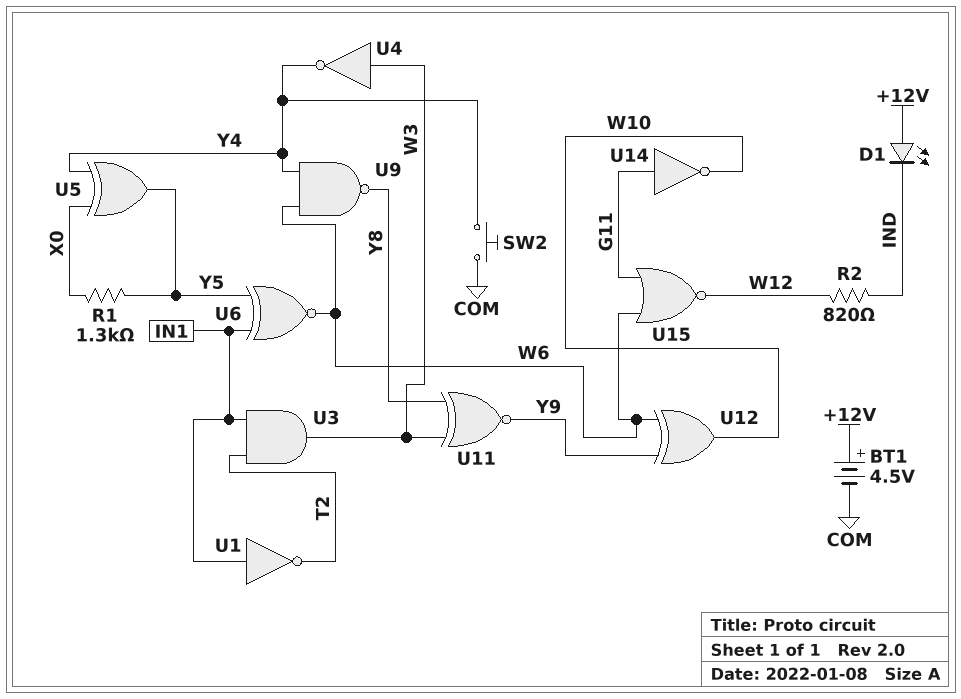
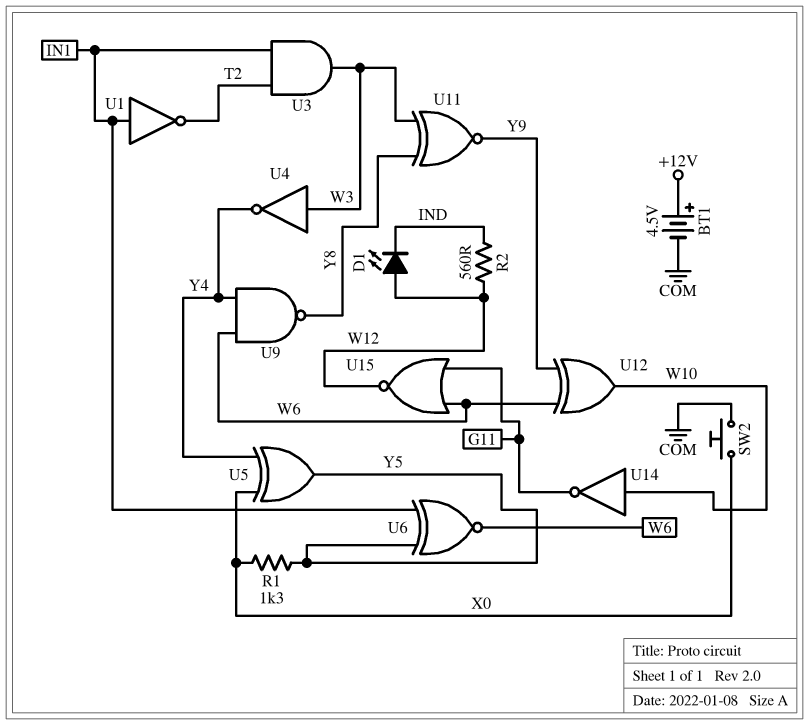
D1: LED (A +12V, K IND) -> LED (A W12, K IND)
R2: 820 (IND, W12) -> 560 (IND, W12)
SW2: button (COM, Y4) -> button (COM, X0)
U14: NOT (in G11, out W10) -> NOT (in W10, out G11)

